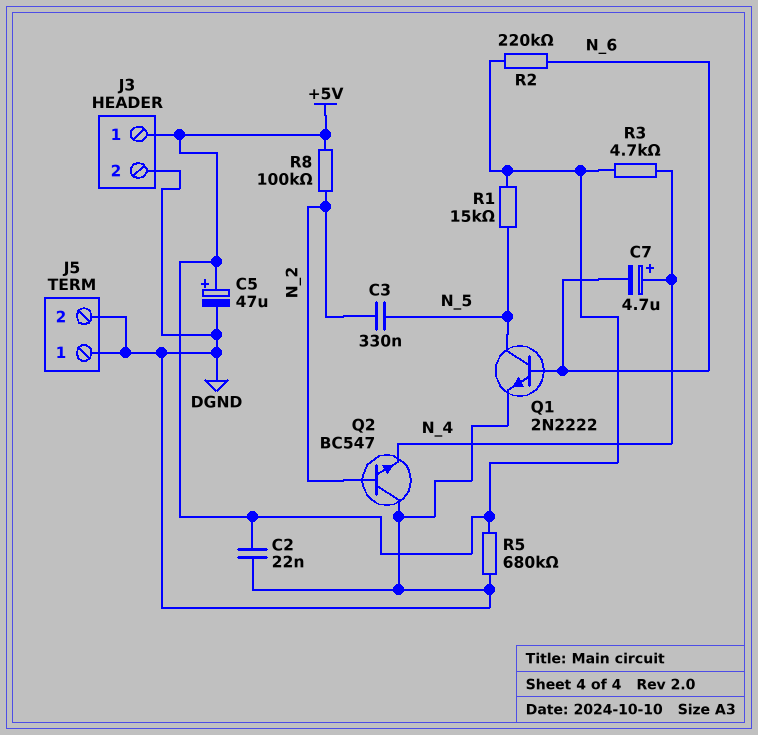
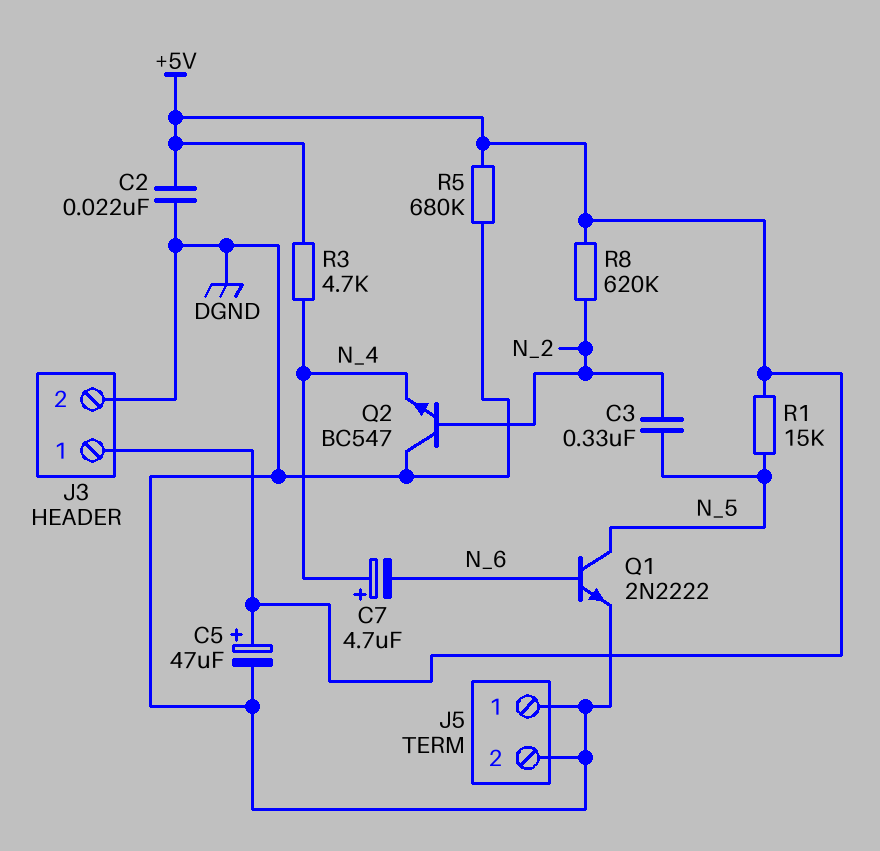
R2: 220k (+5V, N_6) -> none
R8: 100k (+5V, N_2) -> 620k (+5V, N_2)

